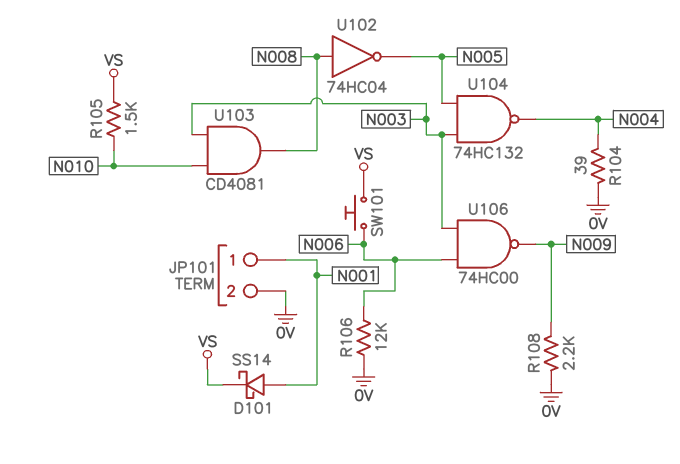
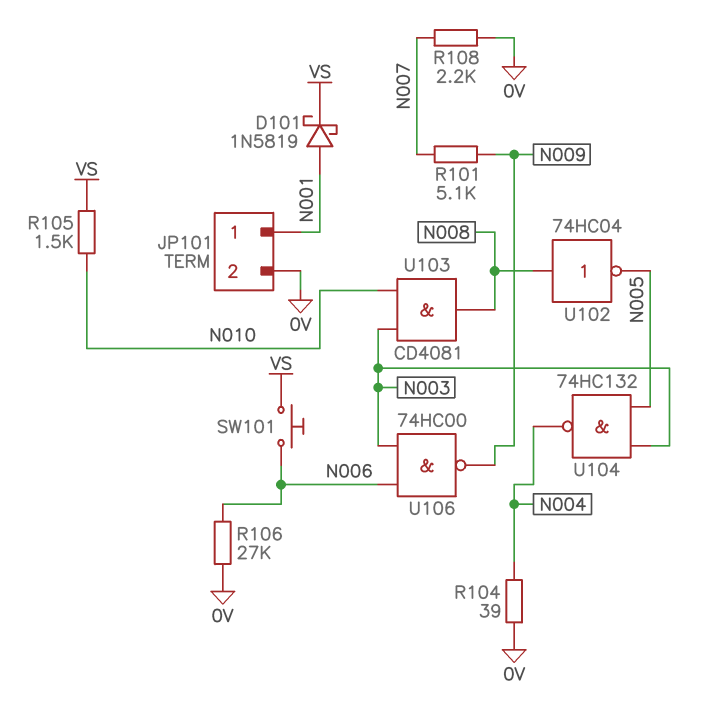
D101: schottky SS14 (A N001, K VS) -> schottky 1N5819 (A N001, K VS)
R101: none -> 5.1k (N007, N009)
R106: 12k (0V, N006) -> 27k (0V, N006)
R108: 2.2k (0V, N009) -> 2.2k (0V, N007)

